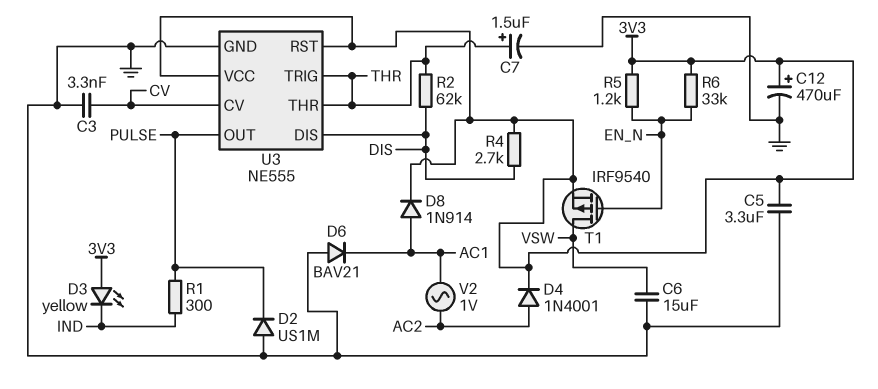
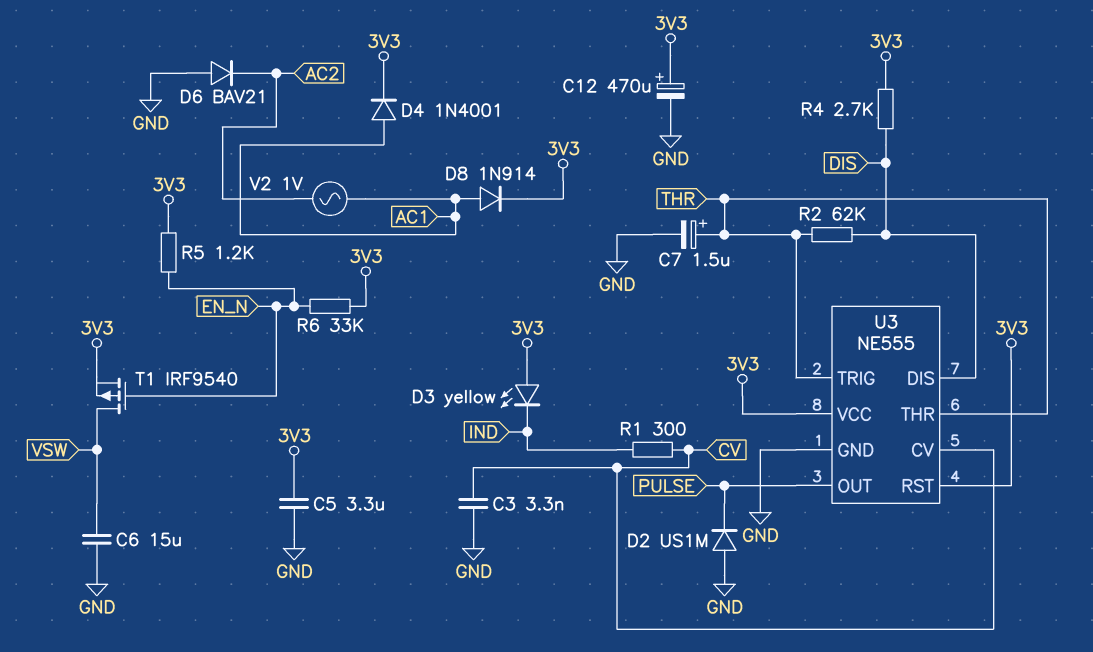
D4: diode 1N4001 (A AC2, K 3V3) -> diode 1N4001 (A AC1, K 3V3)
D6: diode BAV21 (A GND, K AC1) -> diode BAV21 (A GND, K AC2)
R1: 300 (IND, PULSE) -> 300 (CV, IND)

